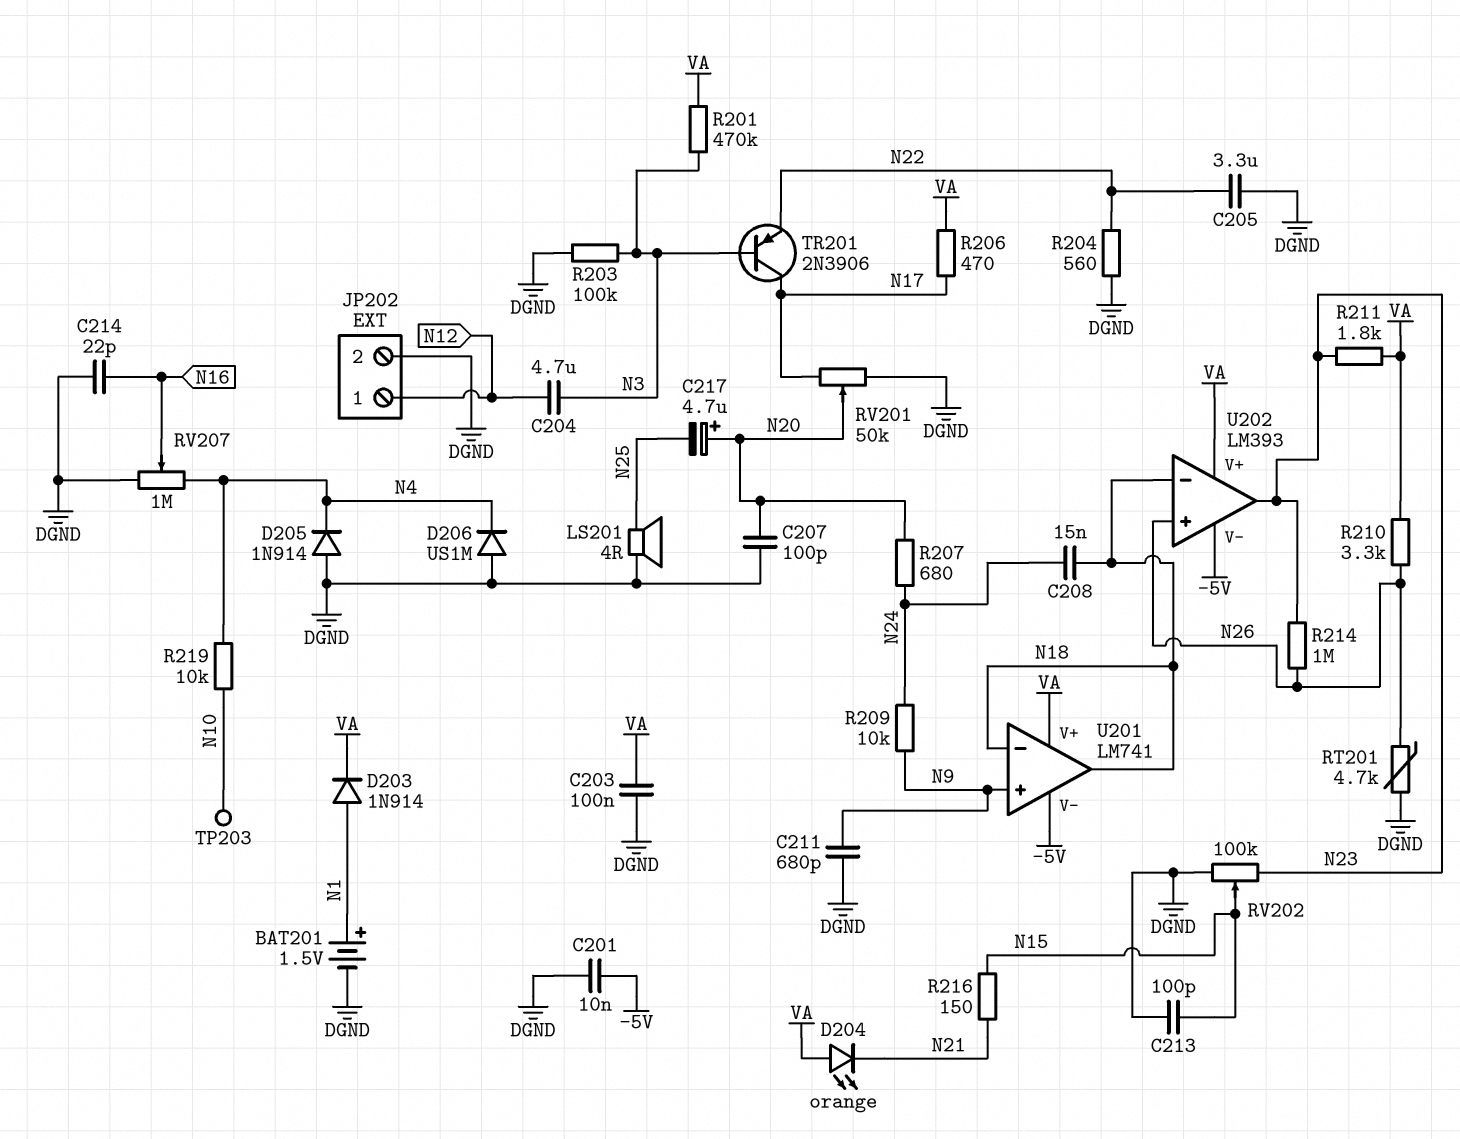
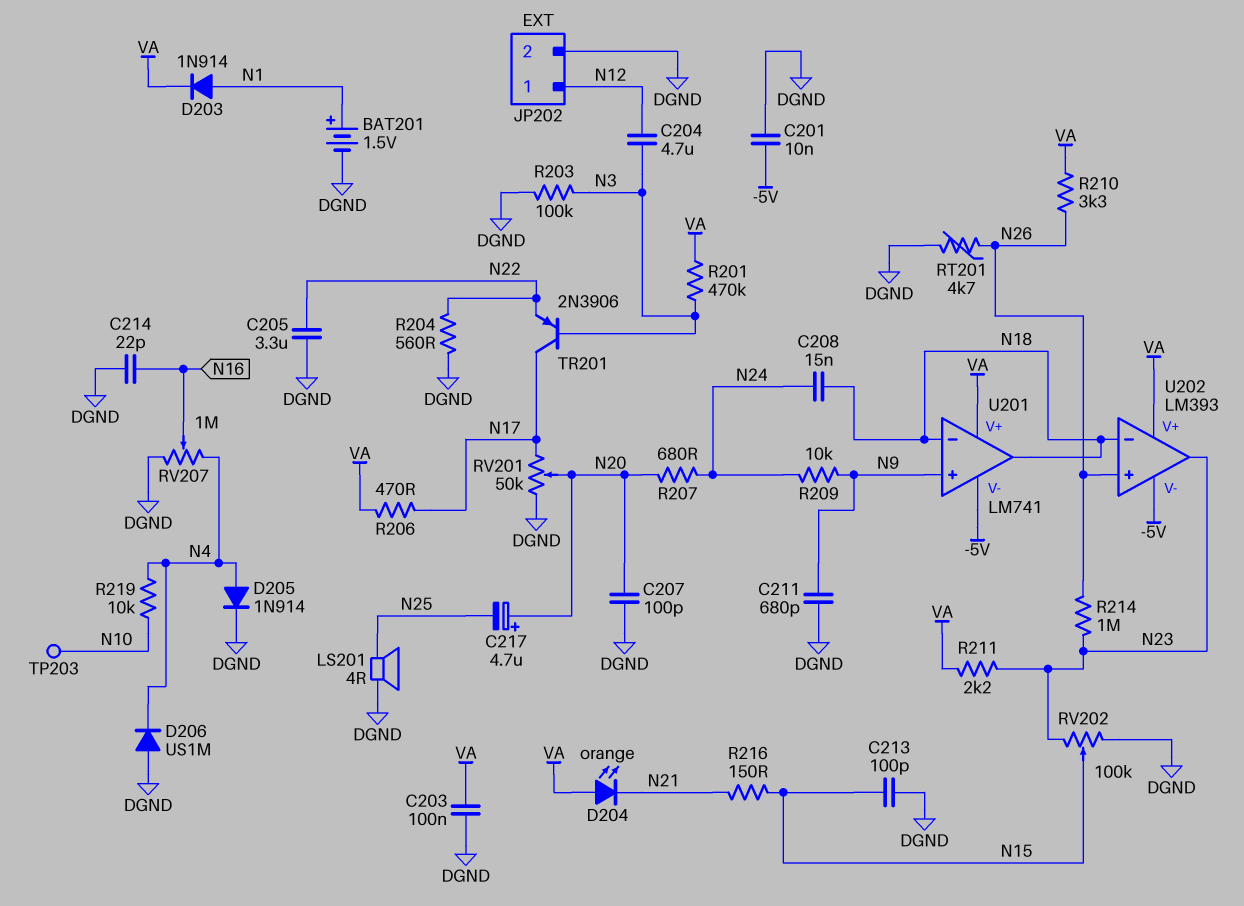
D205: diode 1N914 (A DGND, K N4) -> diode 1N914 (A N4, K DGND)
R211: 1.8k (N23, VA) -> 2.2k (N23, VA)

